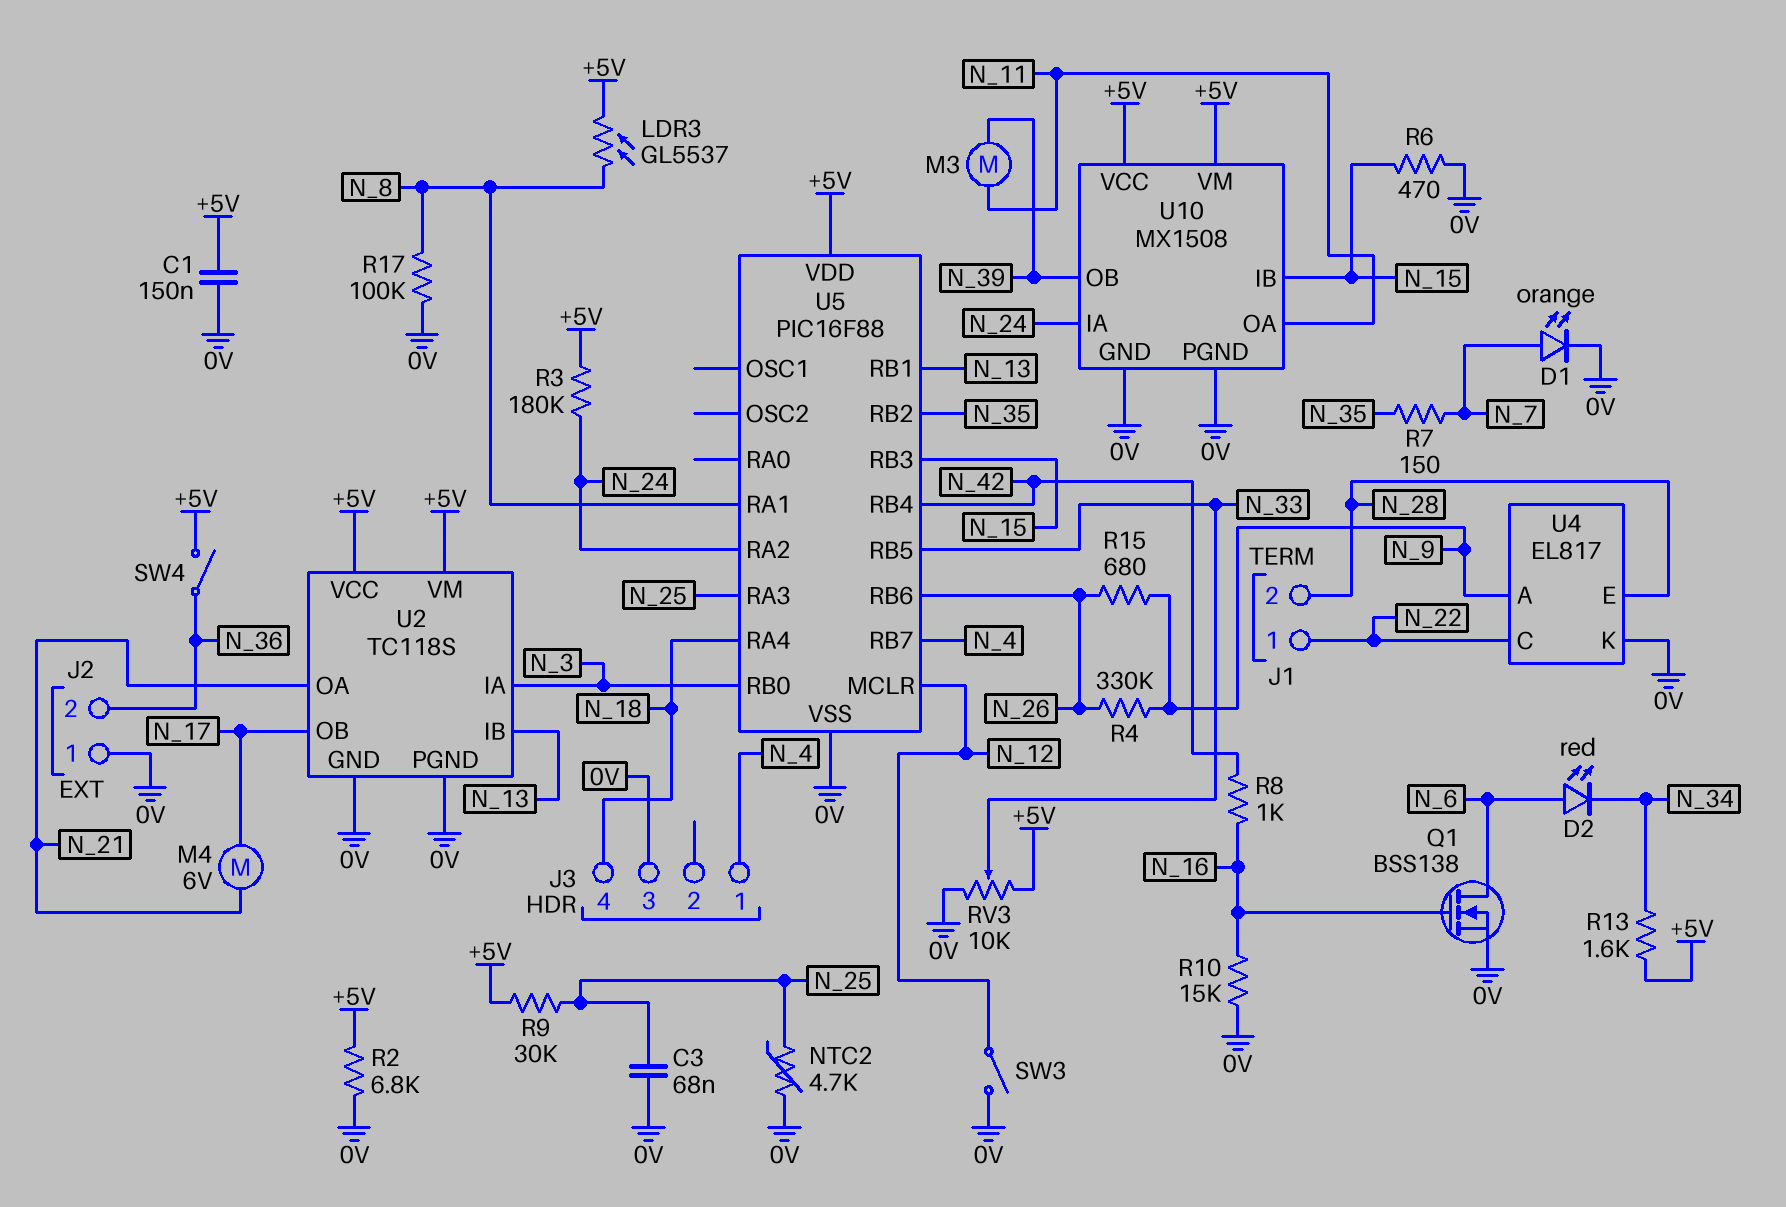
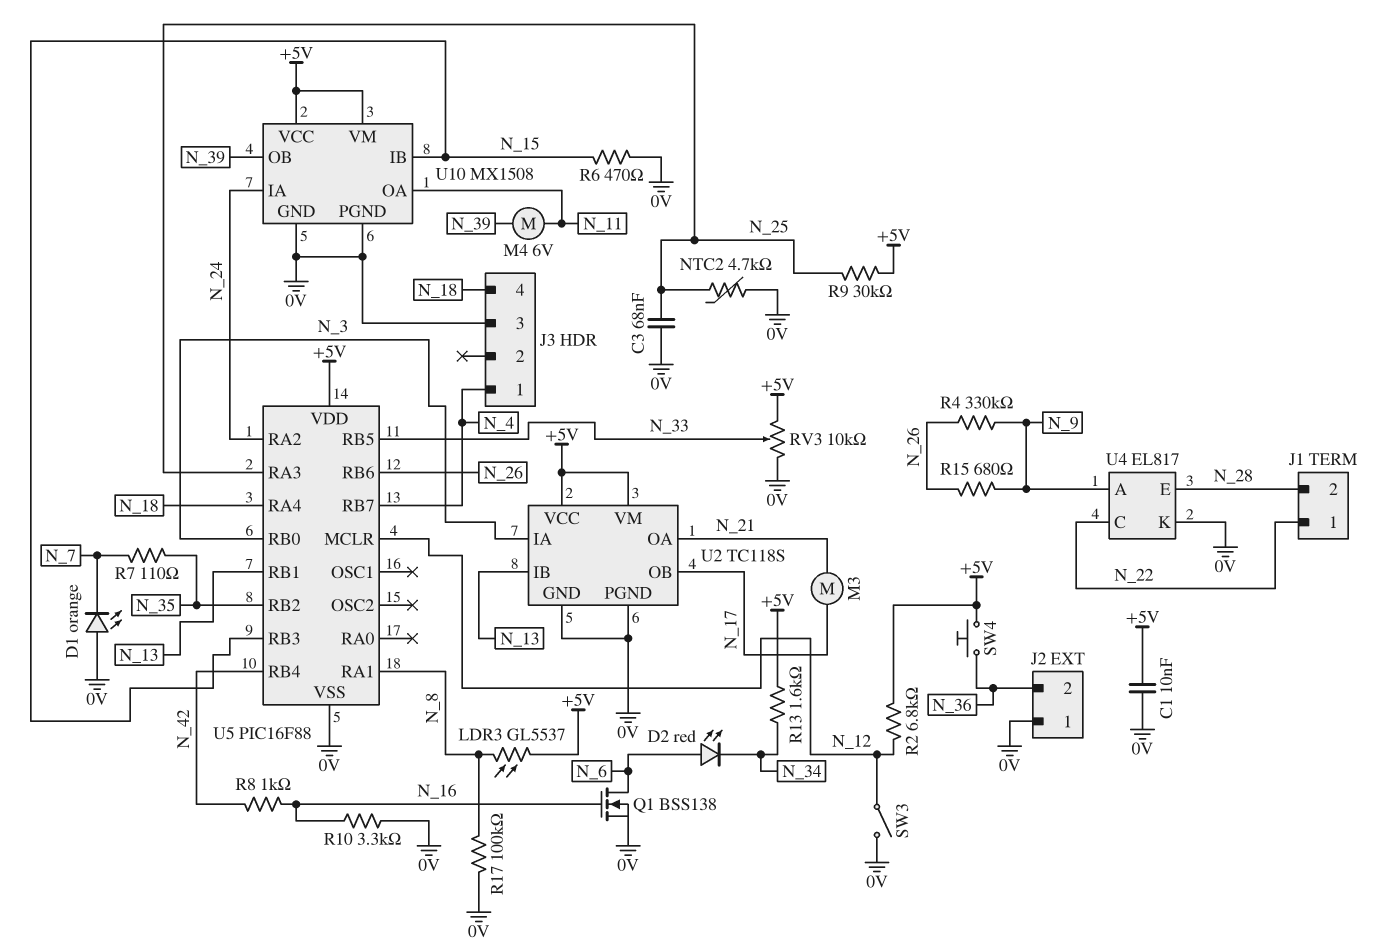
C1: 150nF (+5V, 0V) -> 10nF (+5V, 0V)
D1: LED orange (A N_7, K 0V) -> LED orange (A 0V, K N_7)
M3: motor (N_11, N_39) -> motor (N_17, N_21)
M4: motor 6V (N_17, N_21) -> motor 6V (N_11, N_39)
R2: 6.8k (+5V, 0V) -> 6.8k (+5V, N_12)
R3: 180k (+5V, N_24) -> none
R7: 150 (N_7, N_35) -> 110 (N_7, N_35)
R10: 15k (0V, N_16) -> 3.3k (0V, N_16)
SW4: switch (+5V, N_36) -> button (+5V, N_36)

